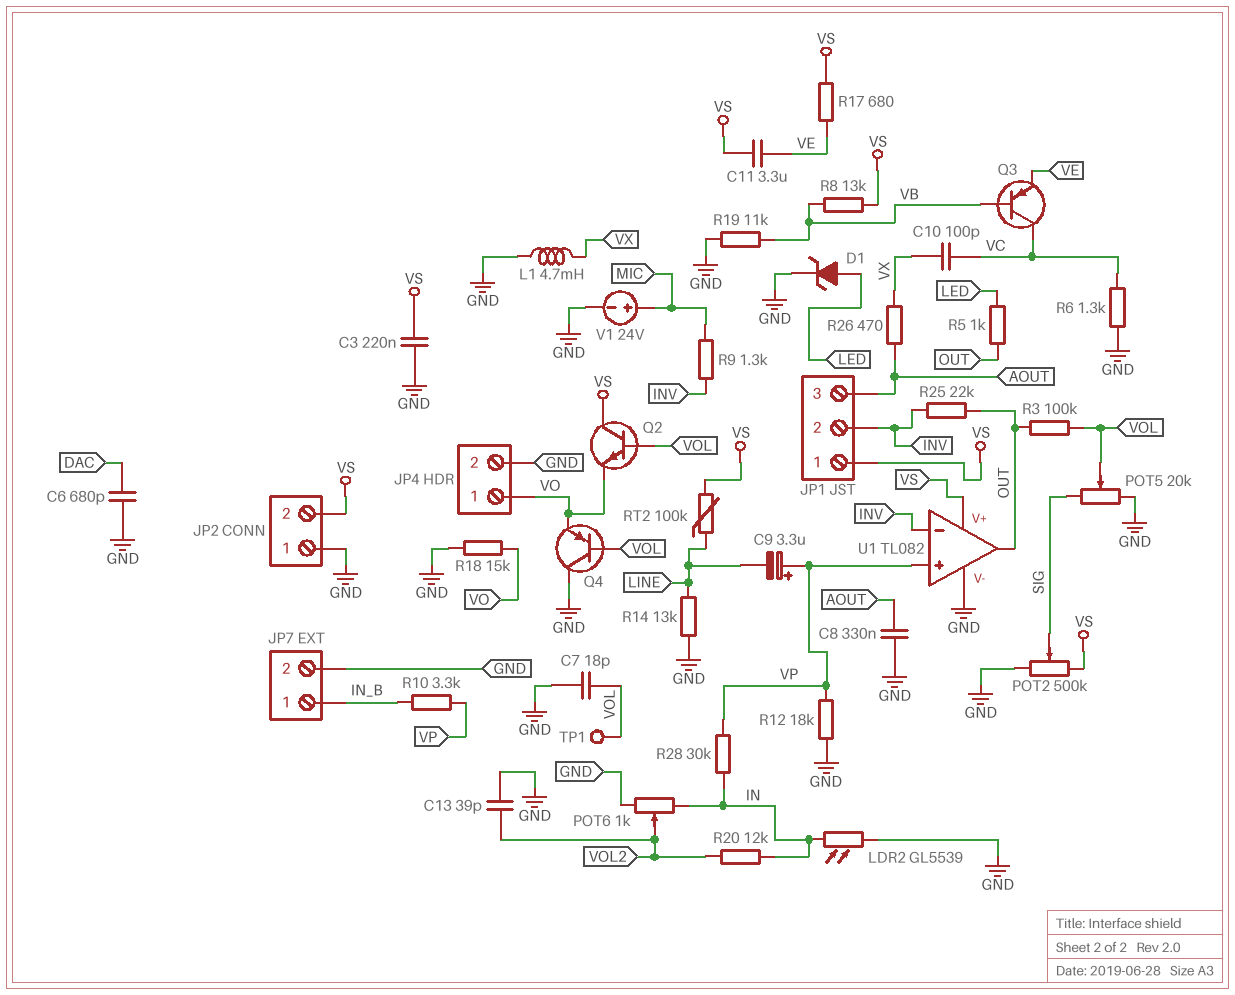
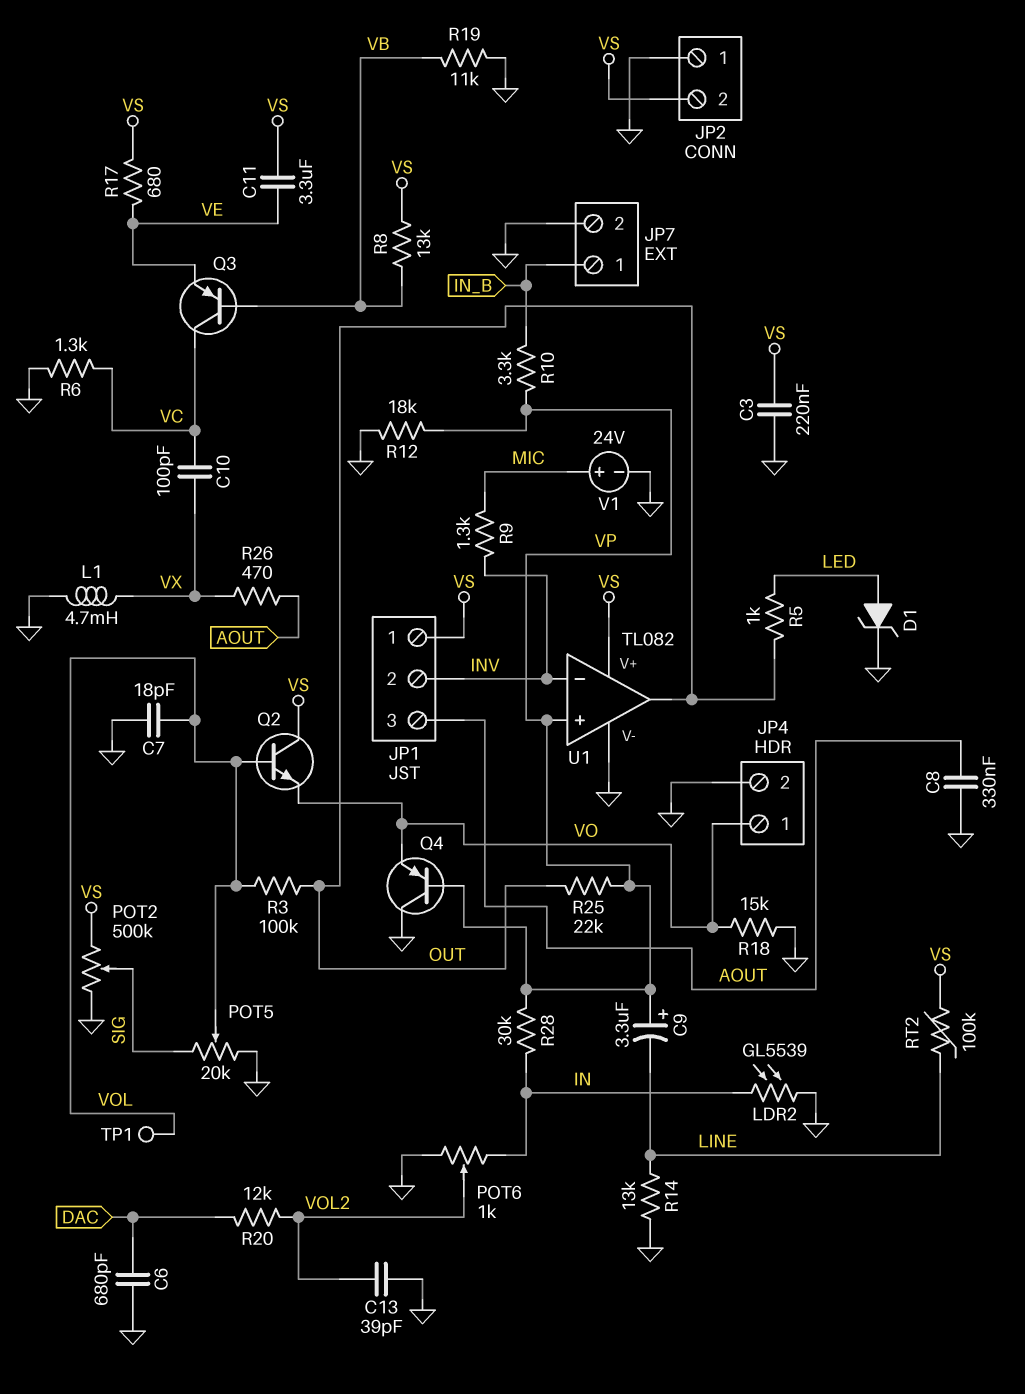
Q4: PNP (B VOL, C GND, E VO) -> PNP (B VP, C GND, E VO)
R20: 12k (IN, VOL2) -> 12k (DAC, VOL2)
R25: 22k (INV, OUT) -> 22k (OUT, VP)

